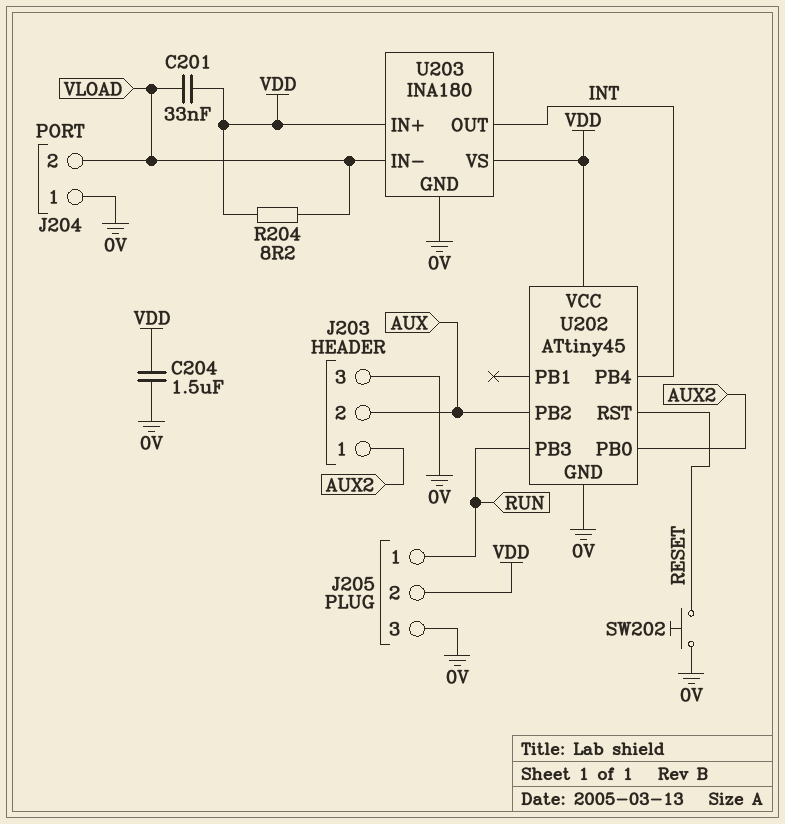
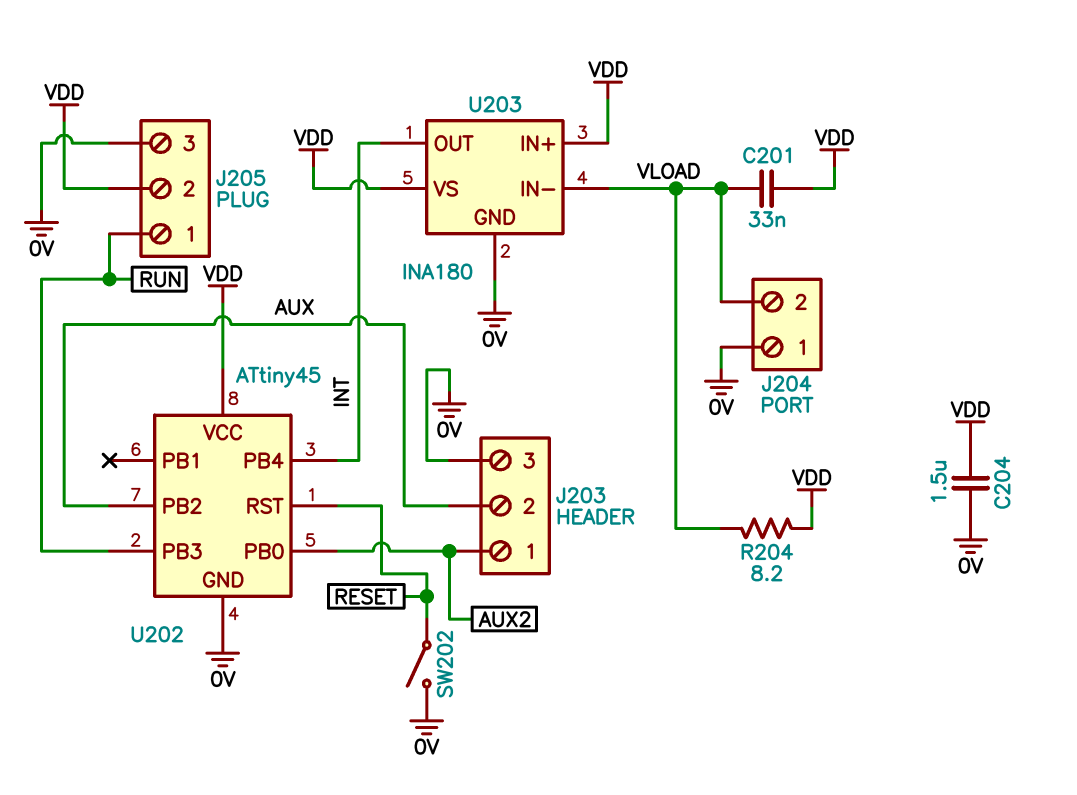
SW202: button (0V, RESET) -> switch (0V, RESET)

